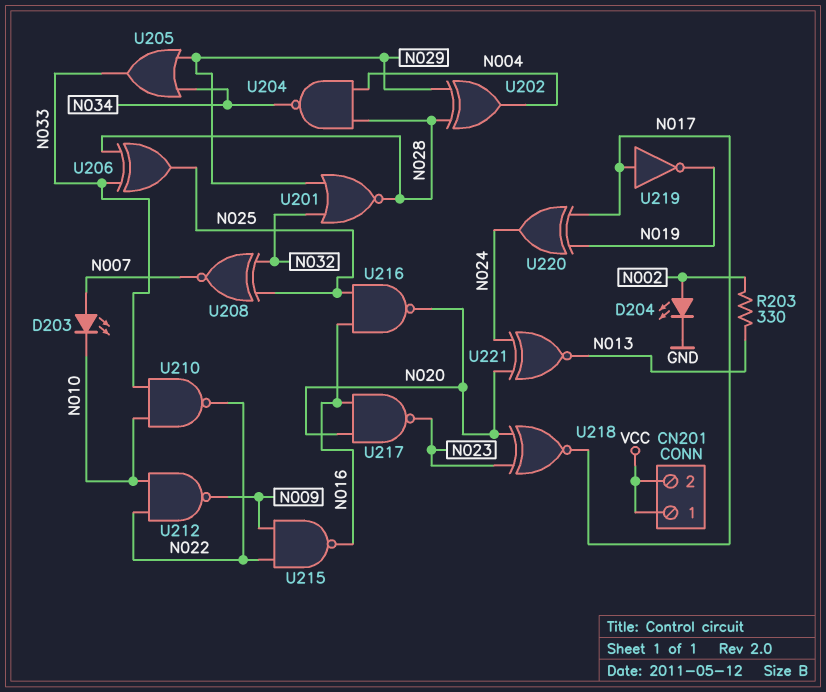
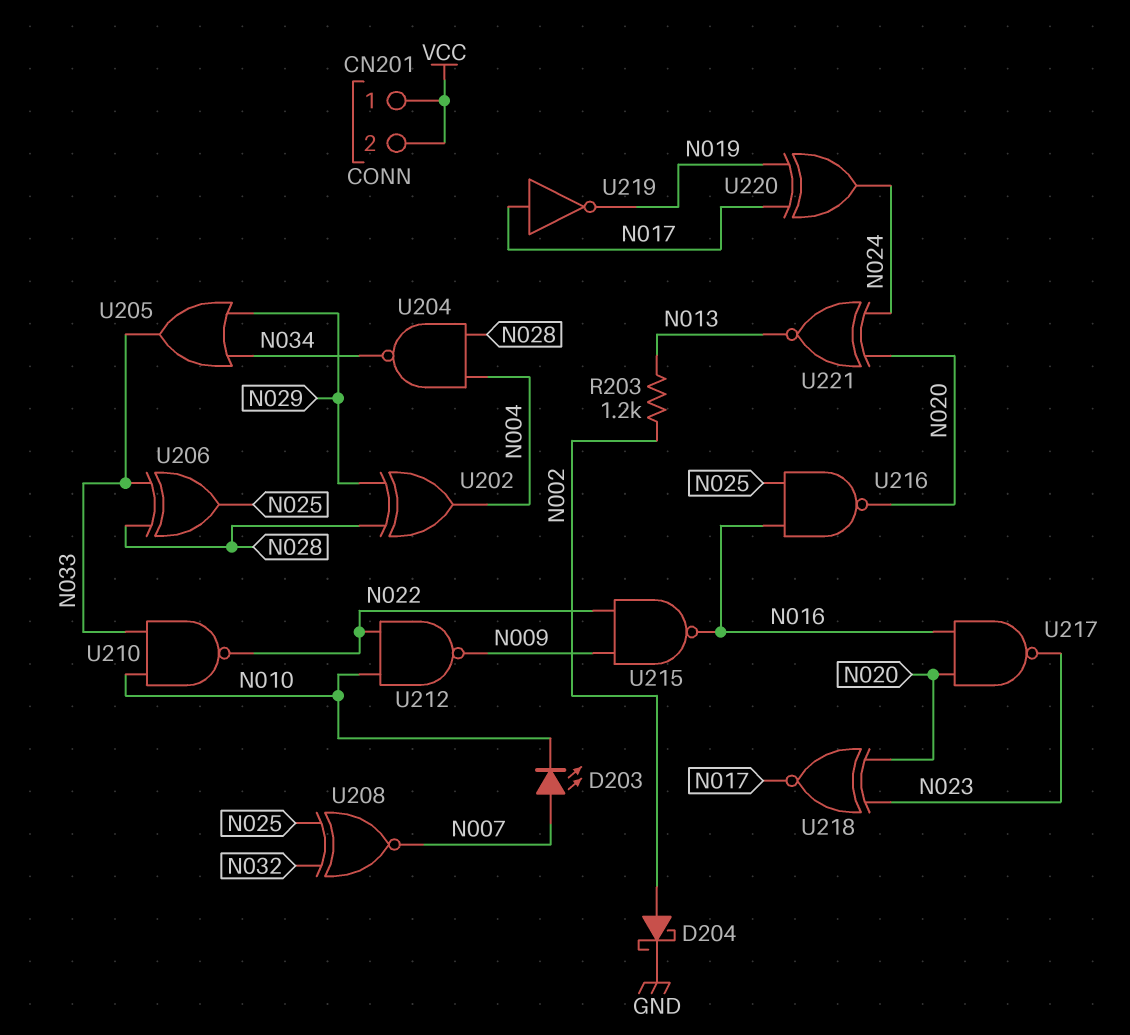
D204: LED (A N002, K GND) -> schottky (A N002, K GND)
R203: 330 (N002, N013) -> 1.2k (N002, N013)
U201: NOR (in N029, in N032, out N028) -> none

